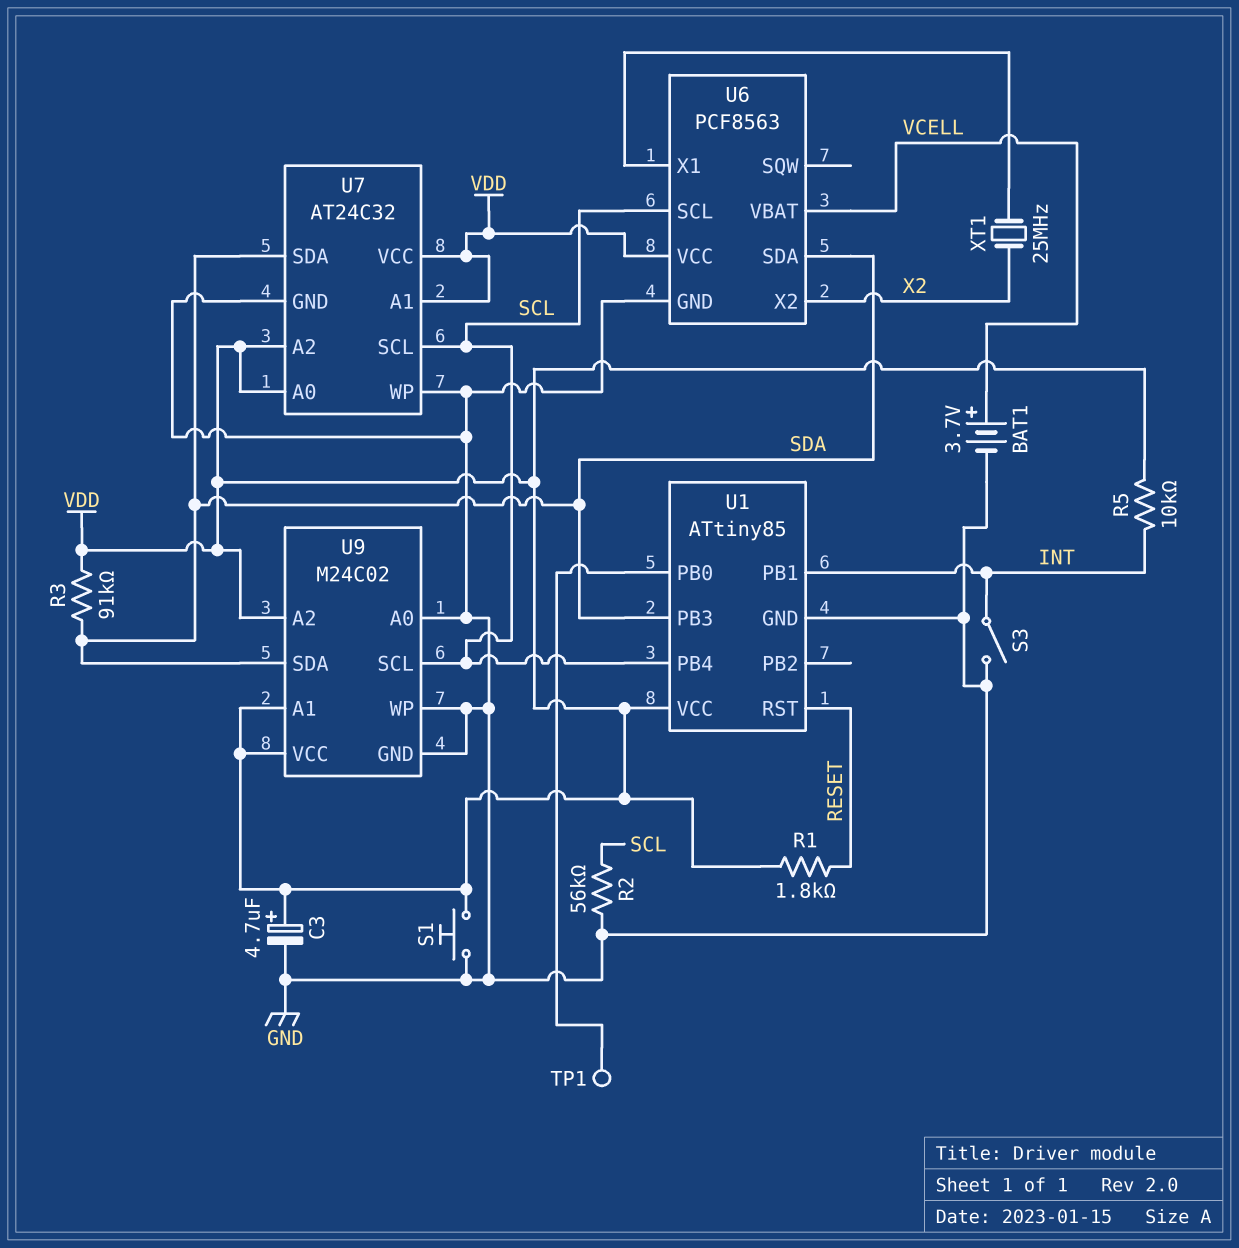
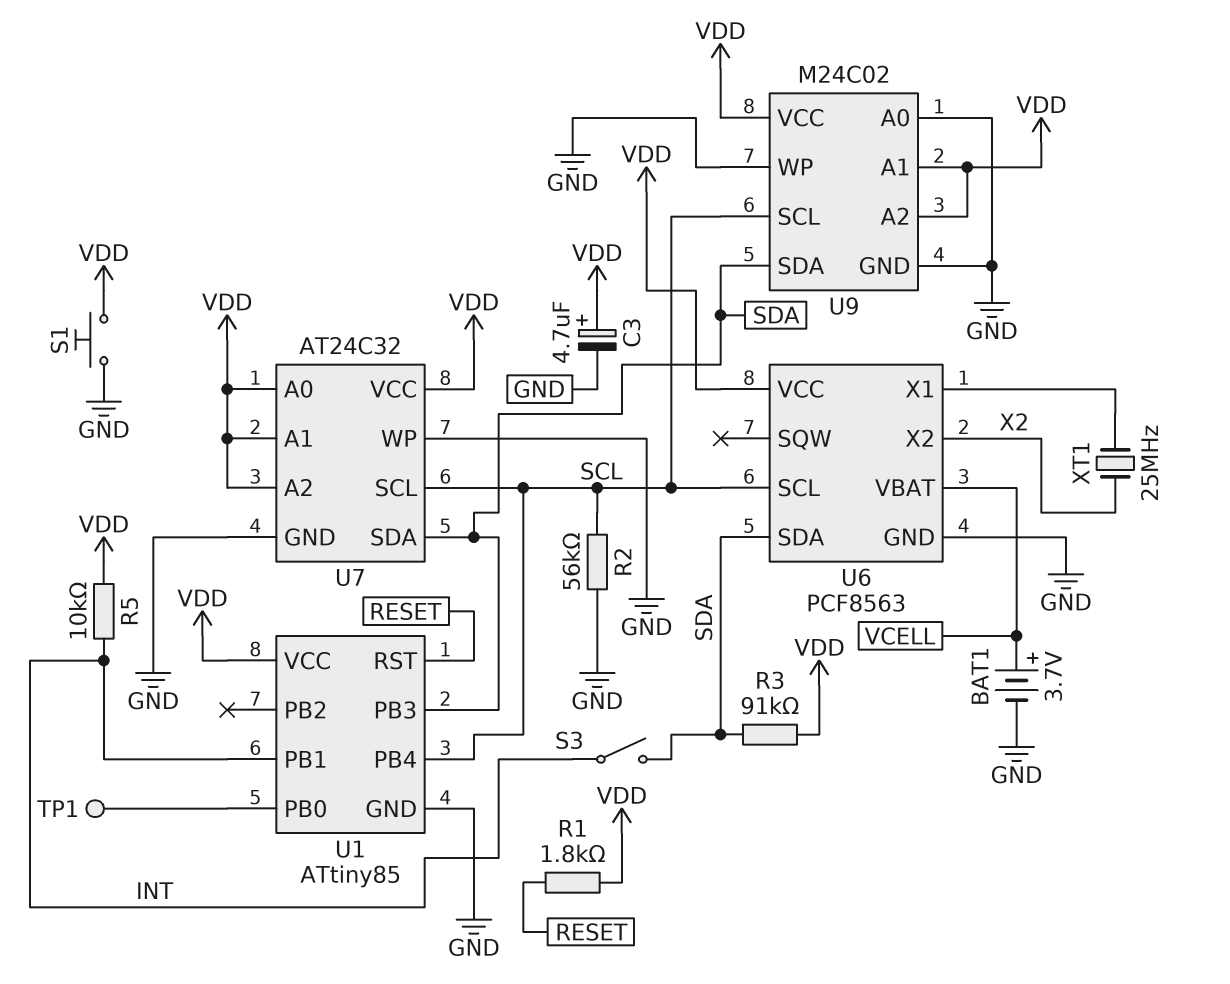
S3: switch (GND, INT) -> switch (INT, SDA)

